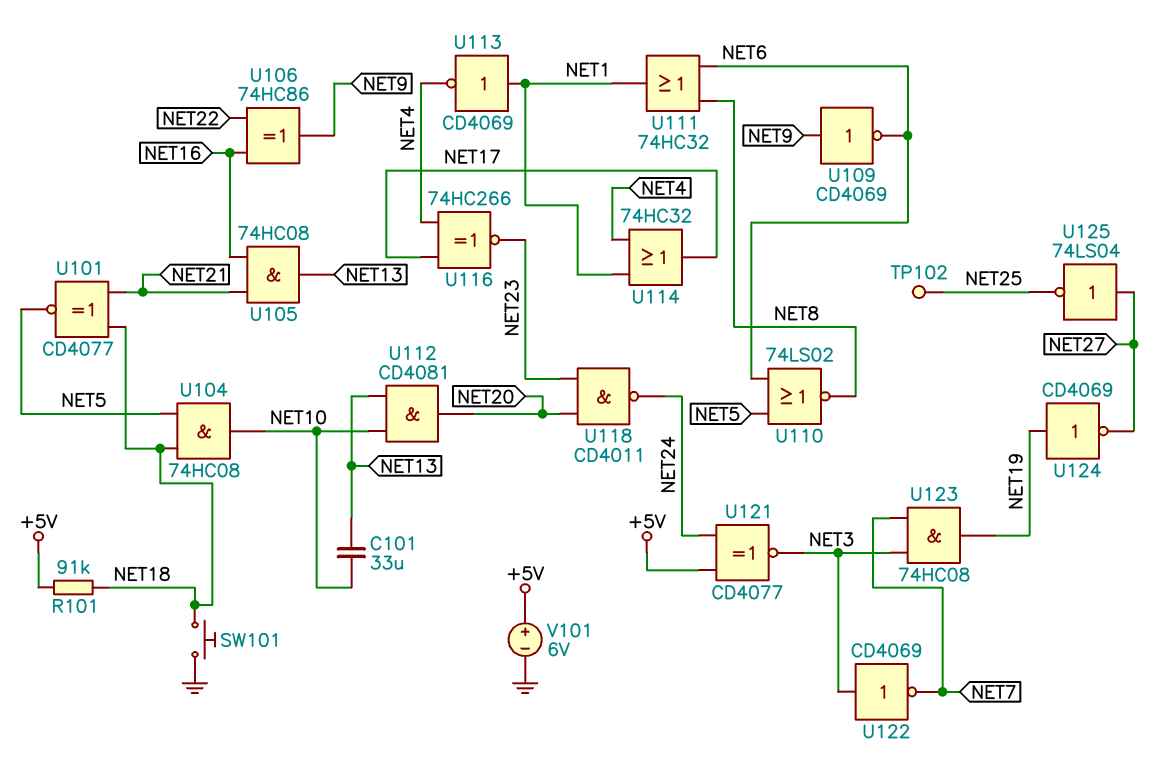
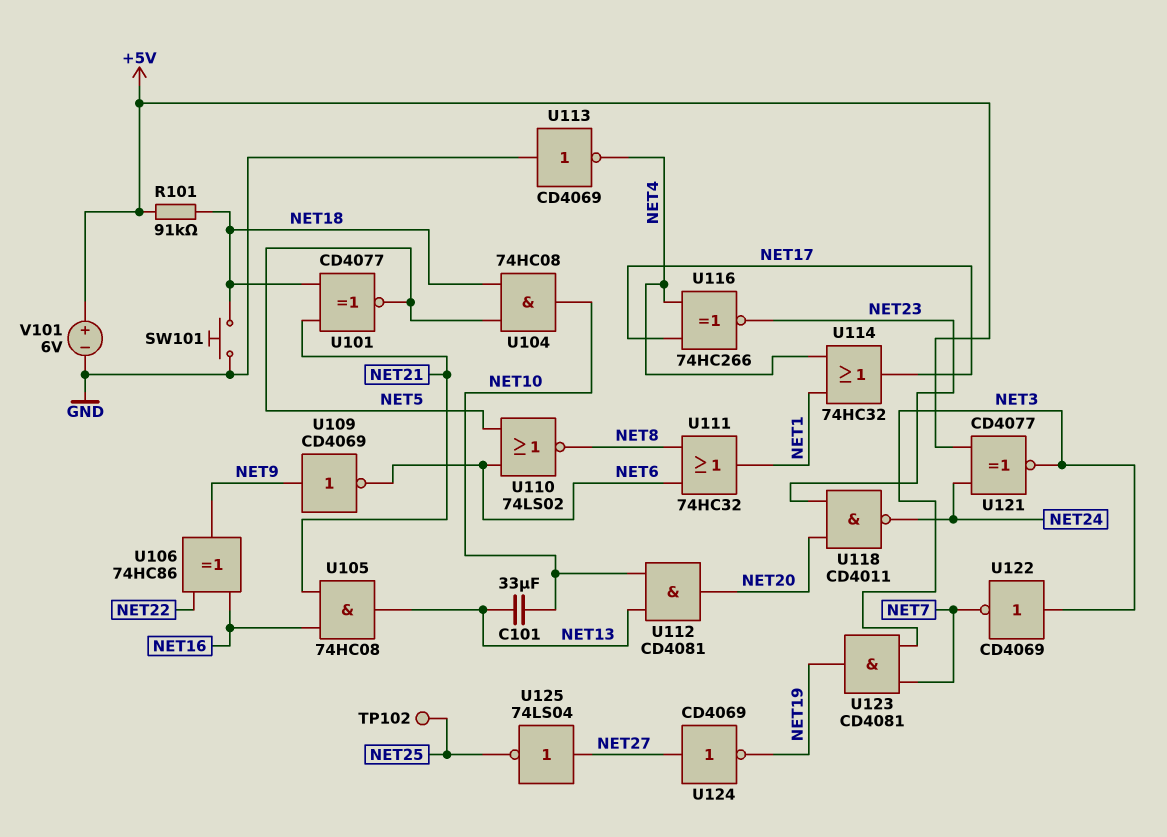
U113: NOT CD4069 (in NET1, out NET4) -> NOT CD4069 (in GND, out NET4)
U123: AND 74HC08 (in NET3, in NET7, out NET19) -> AND CD4081 (in NET3, in NET7, out NET19)
U124: NOT CD4069 (in NET19, out NET27) -> NOT CD4069 (in NET27, out NET19)

